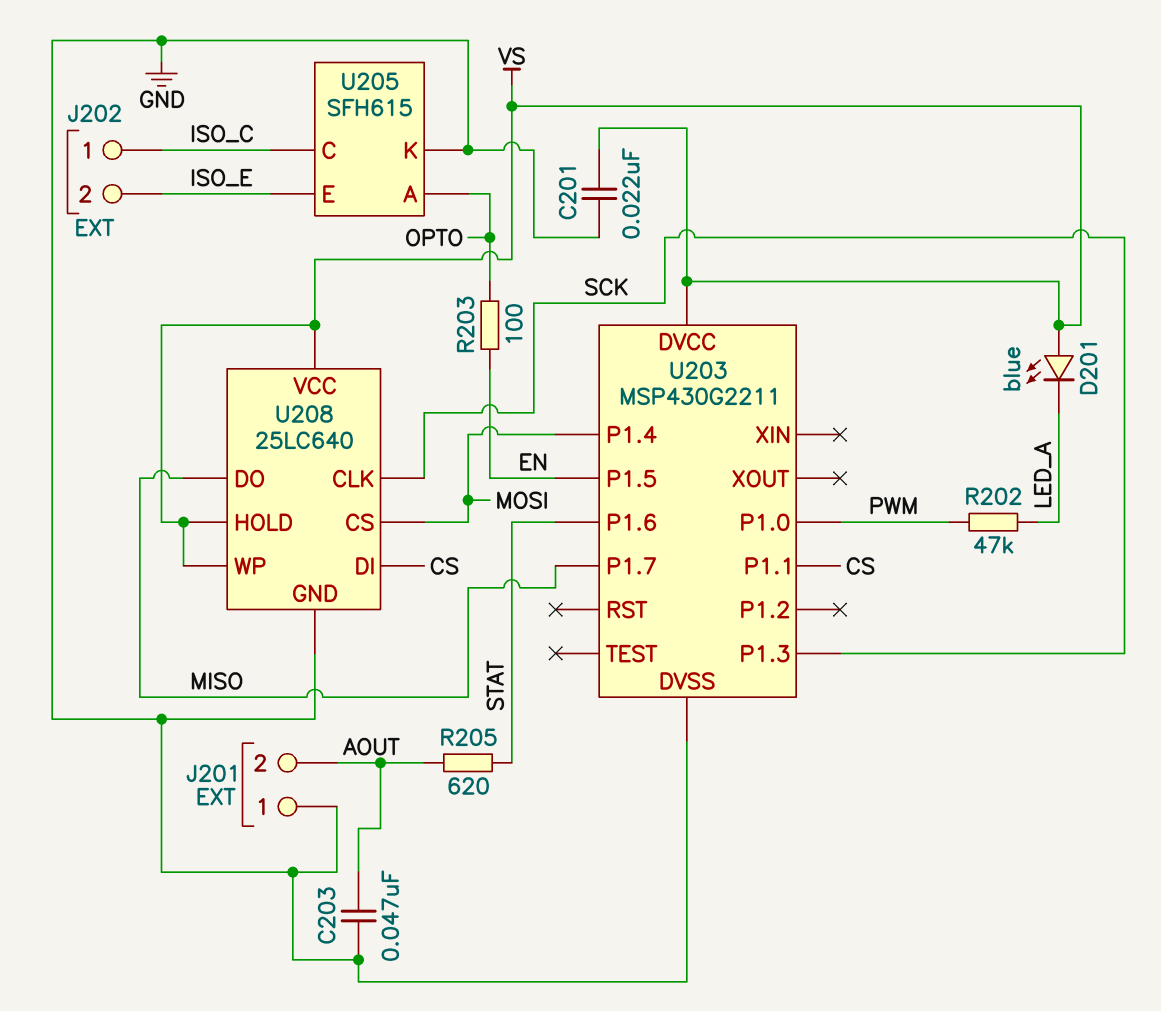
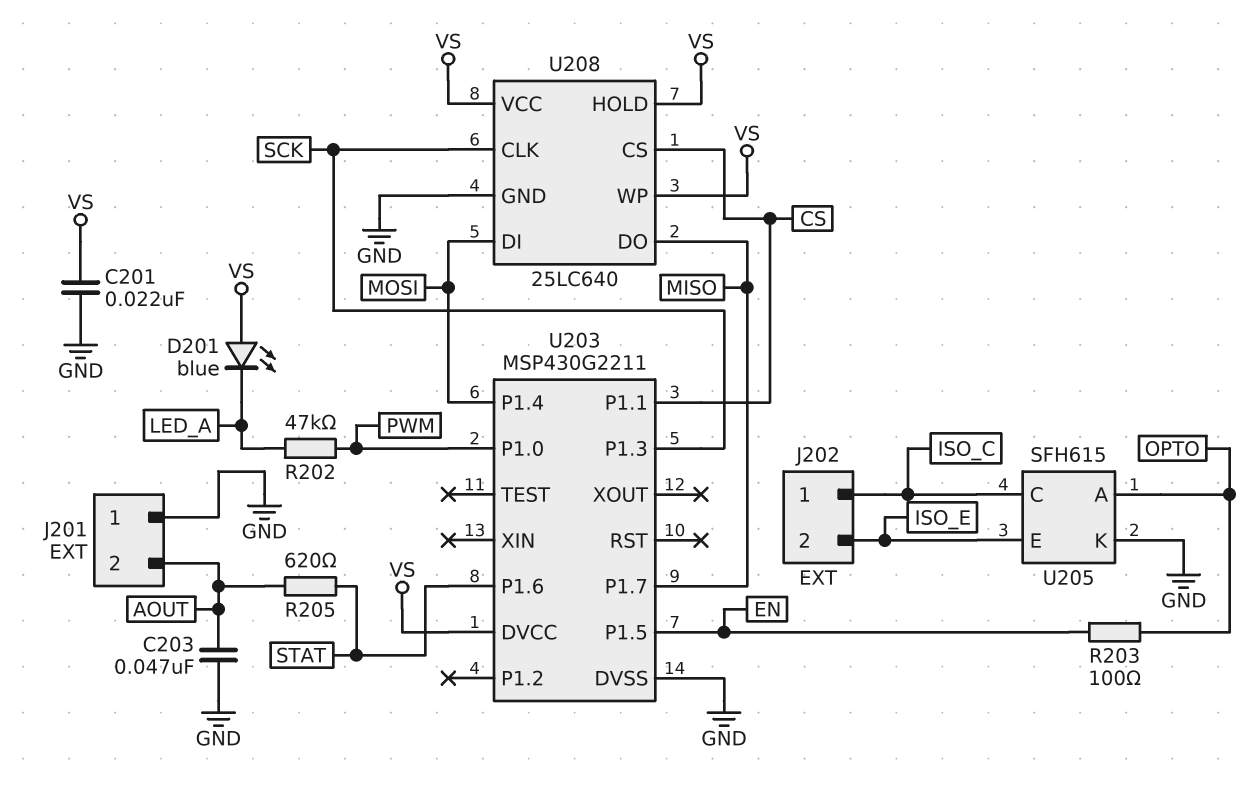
U208 pin CS: MOSI -> CS
U208 pin DI: CS -> MOSI

